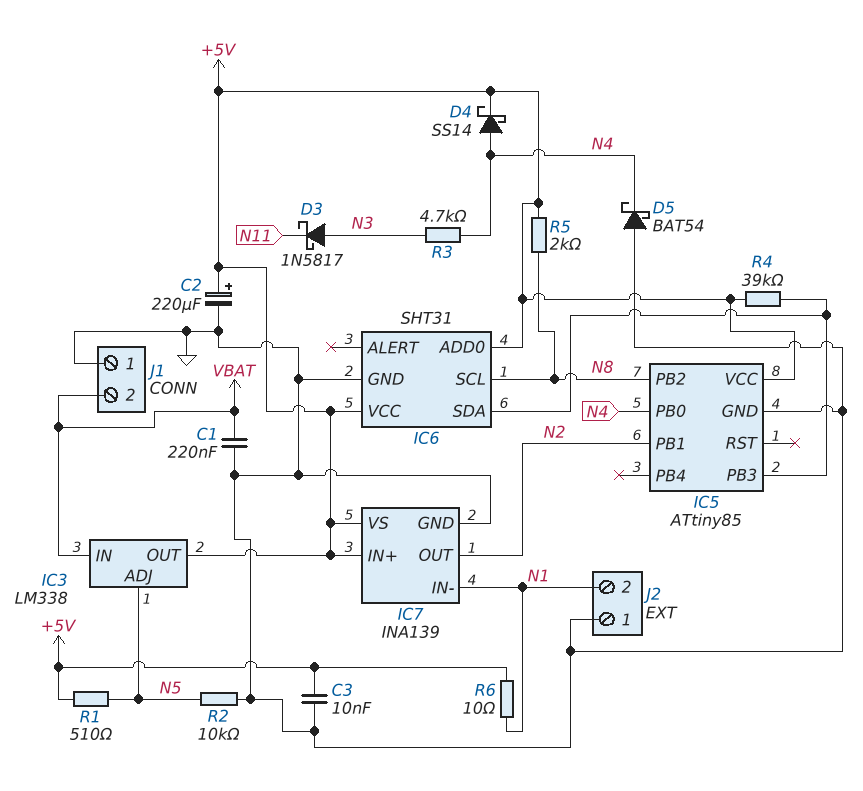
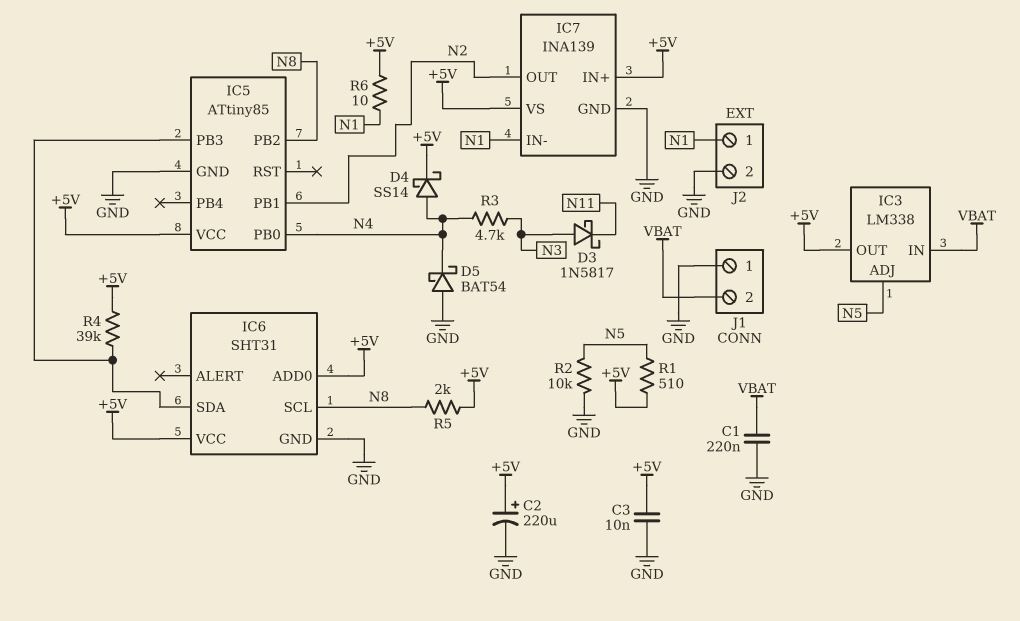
J2 pin 1: GND -> N1
J2 pin 2: N1 -> GND

